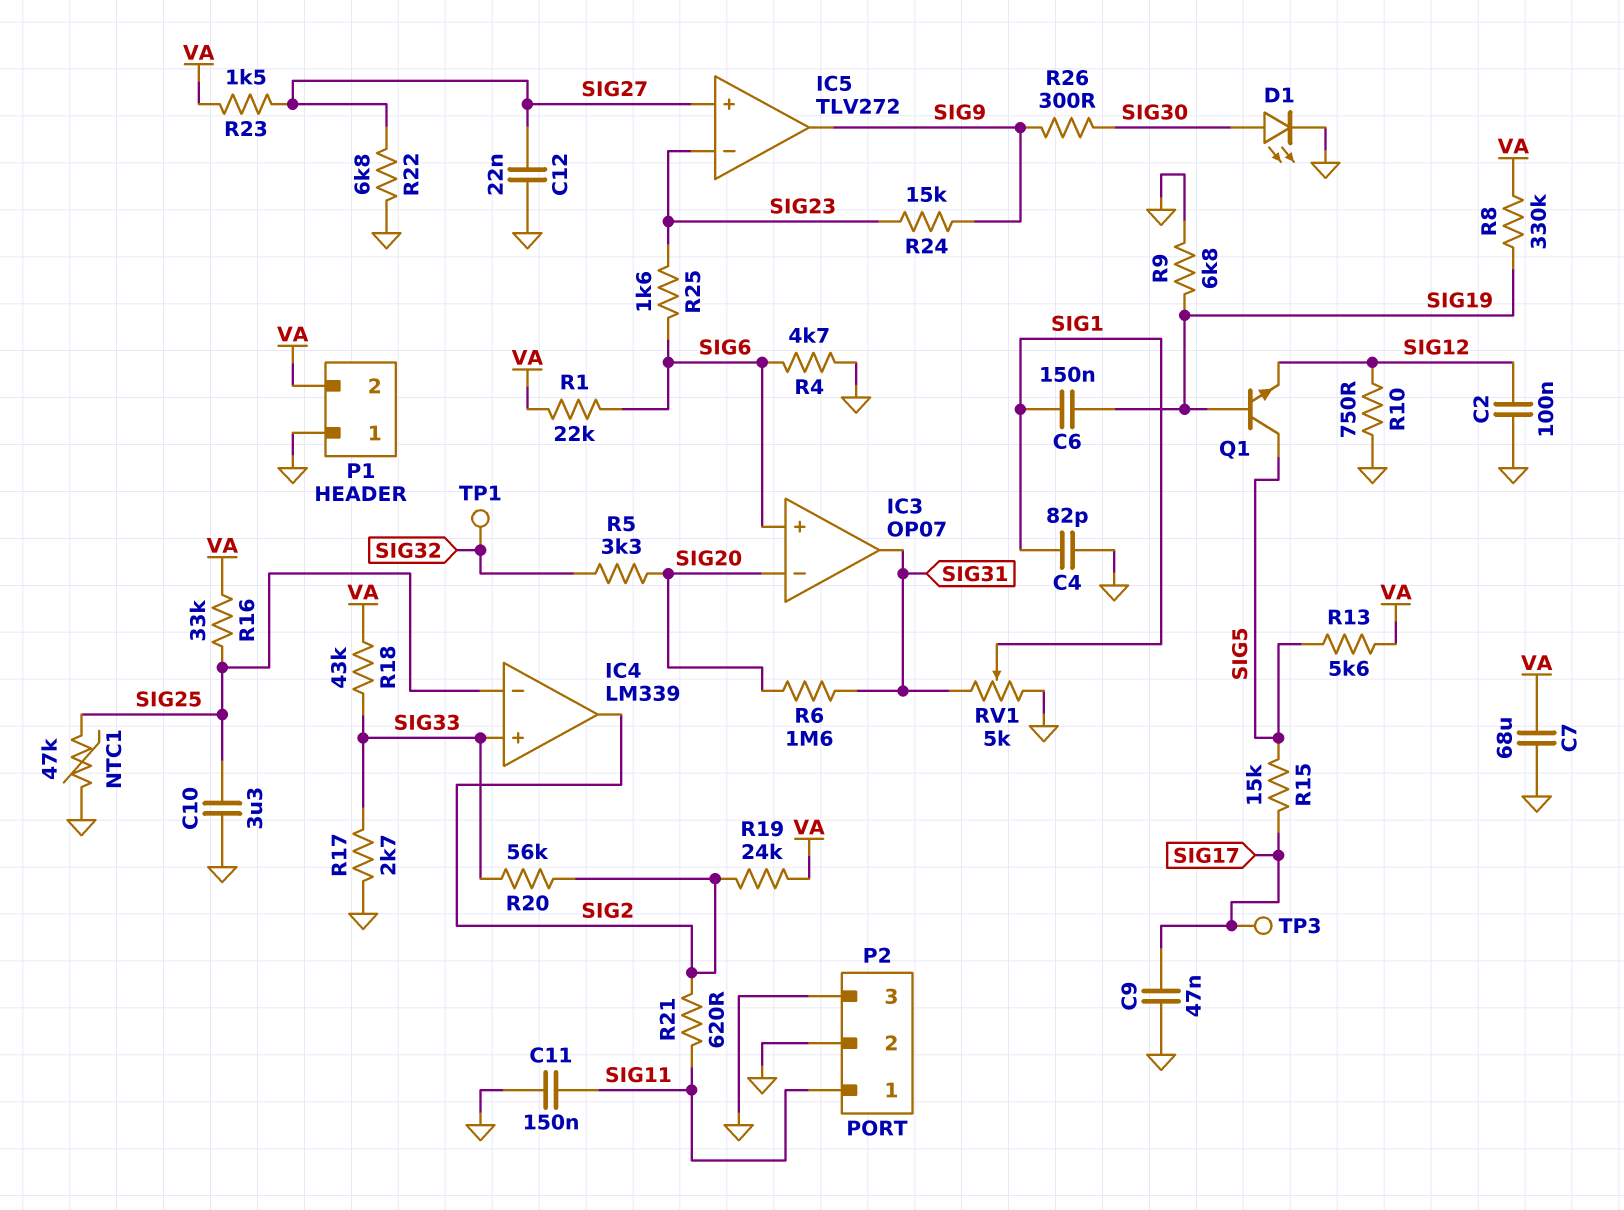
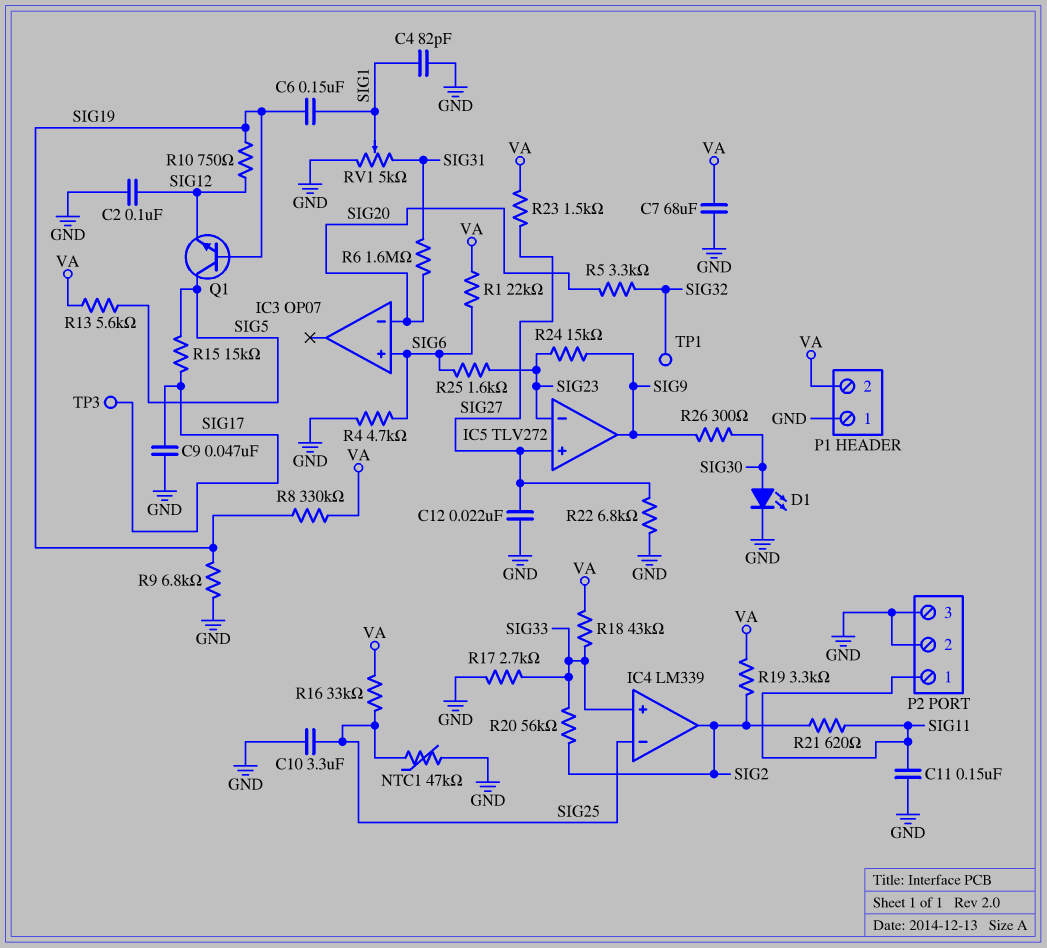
IC3 pin out: SIG31 -> none
R10: 750 (GND, SIG12) -> 750 (SIG12, SIG19)
R19: 24k (SIG2, VA) -> 3.3k (SIG2, VA)

